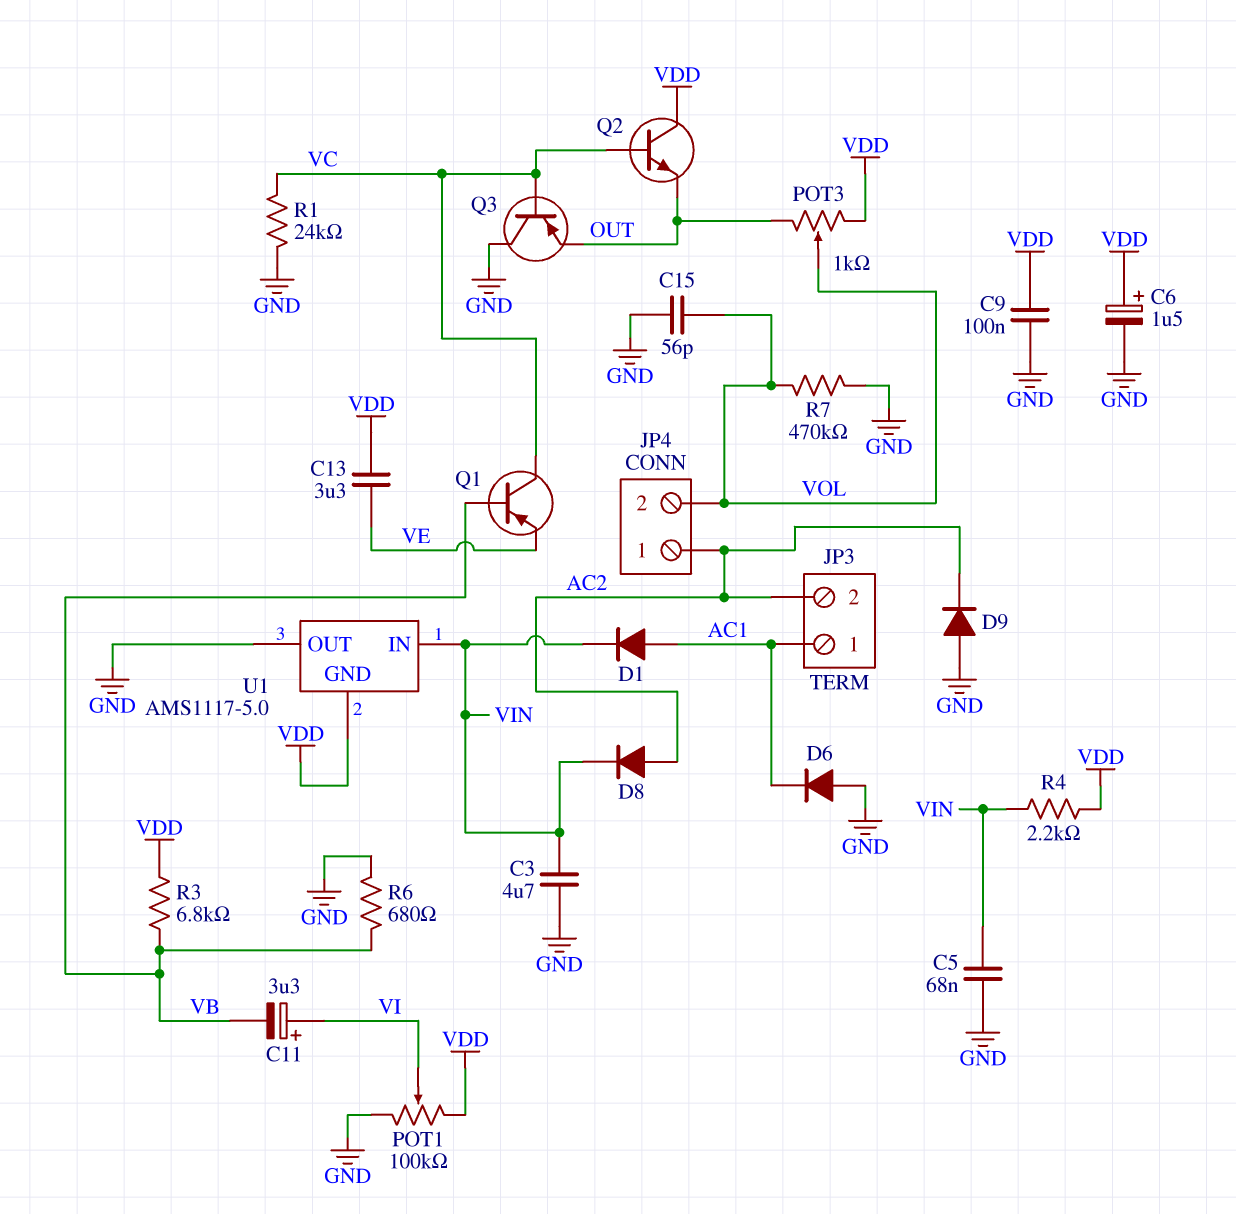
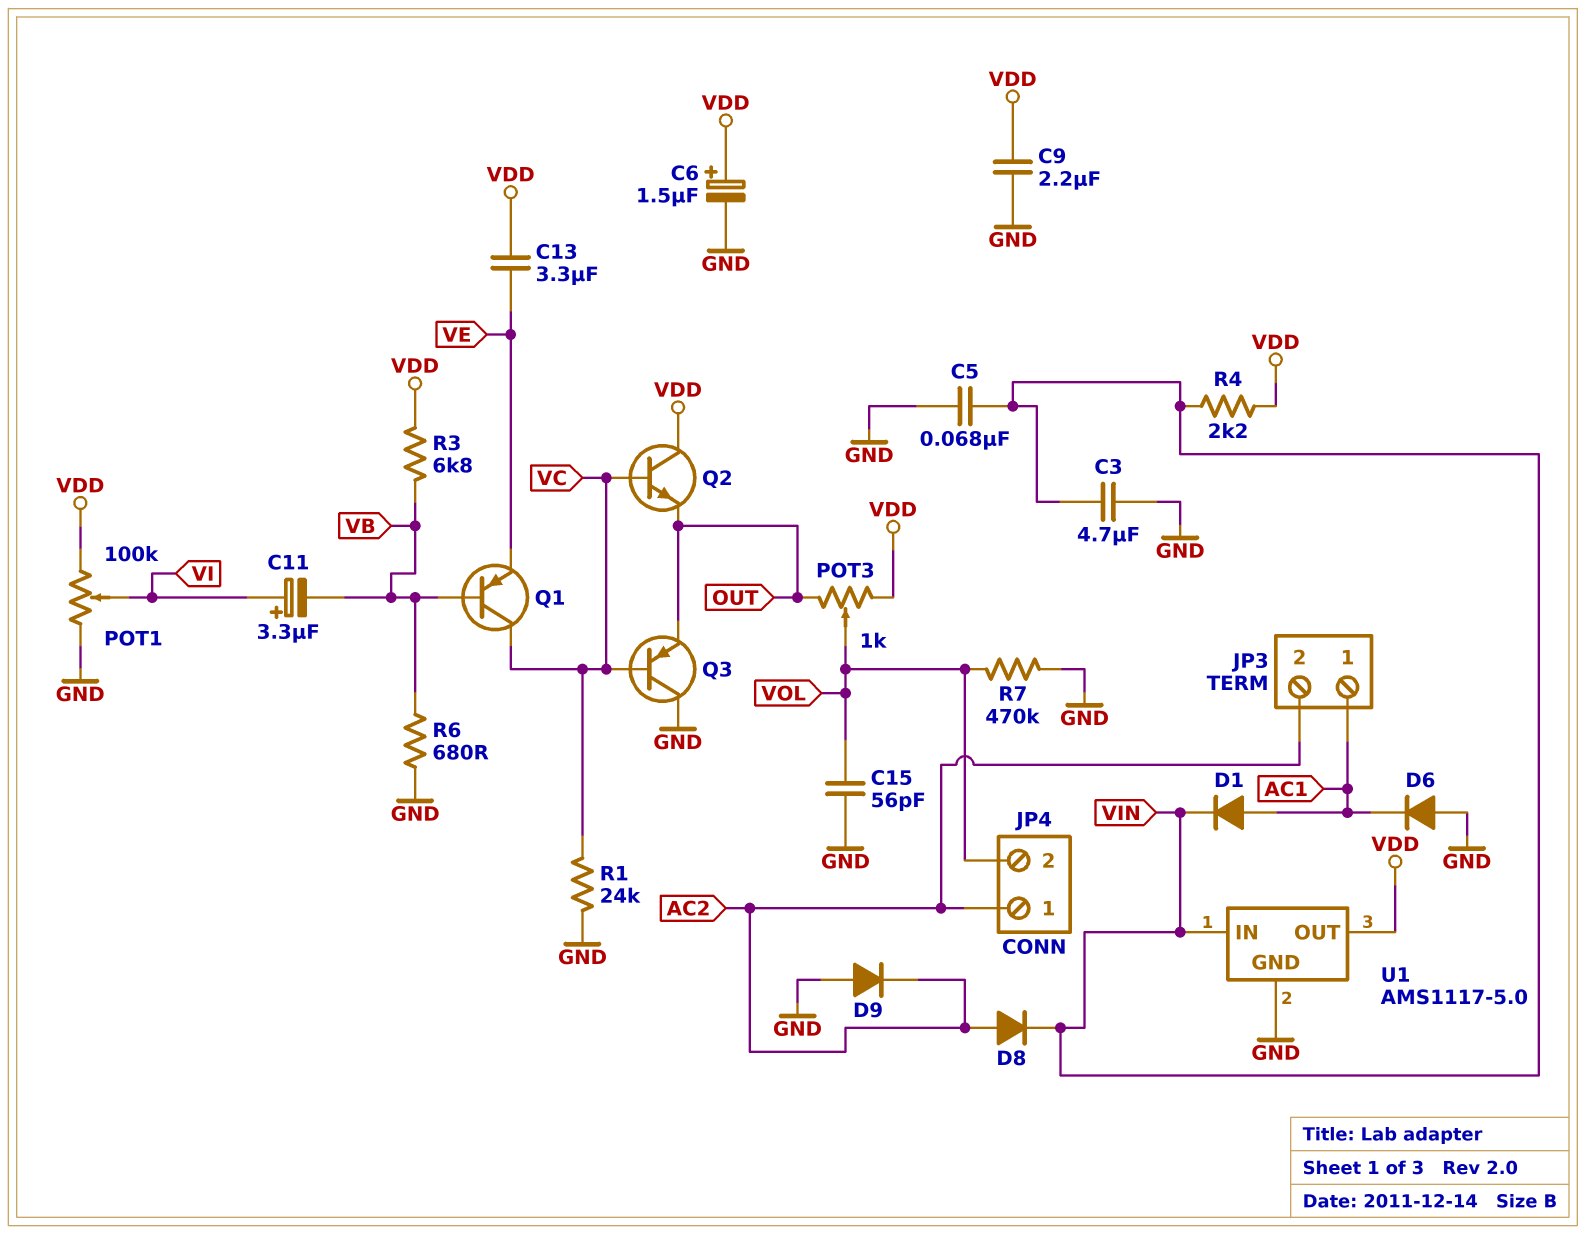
C9: 100nF (GND, VDD) -> 2.2uF (GND, VDD)
U1 pin GND: VDD -> GND
U1 pin OUT: GND -> VDD

